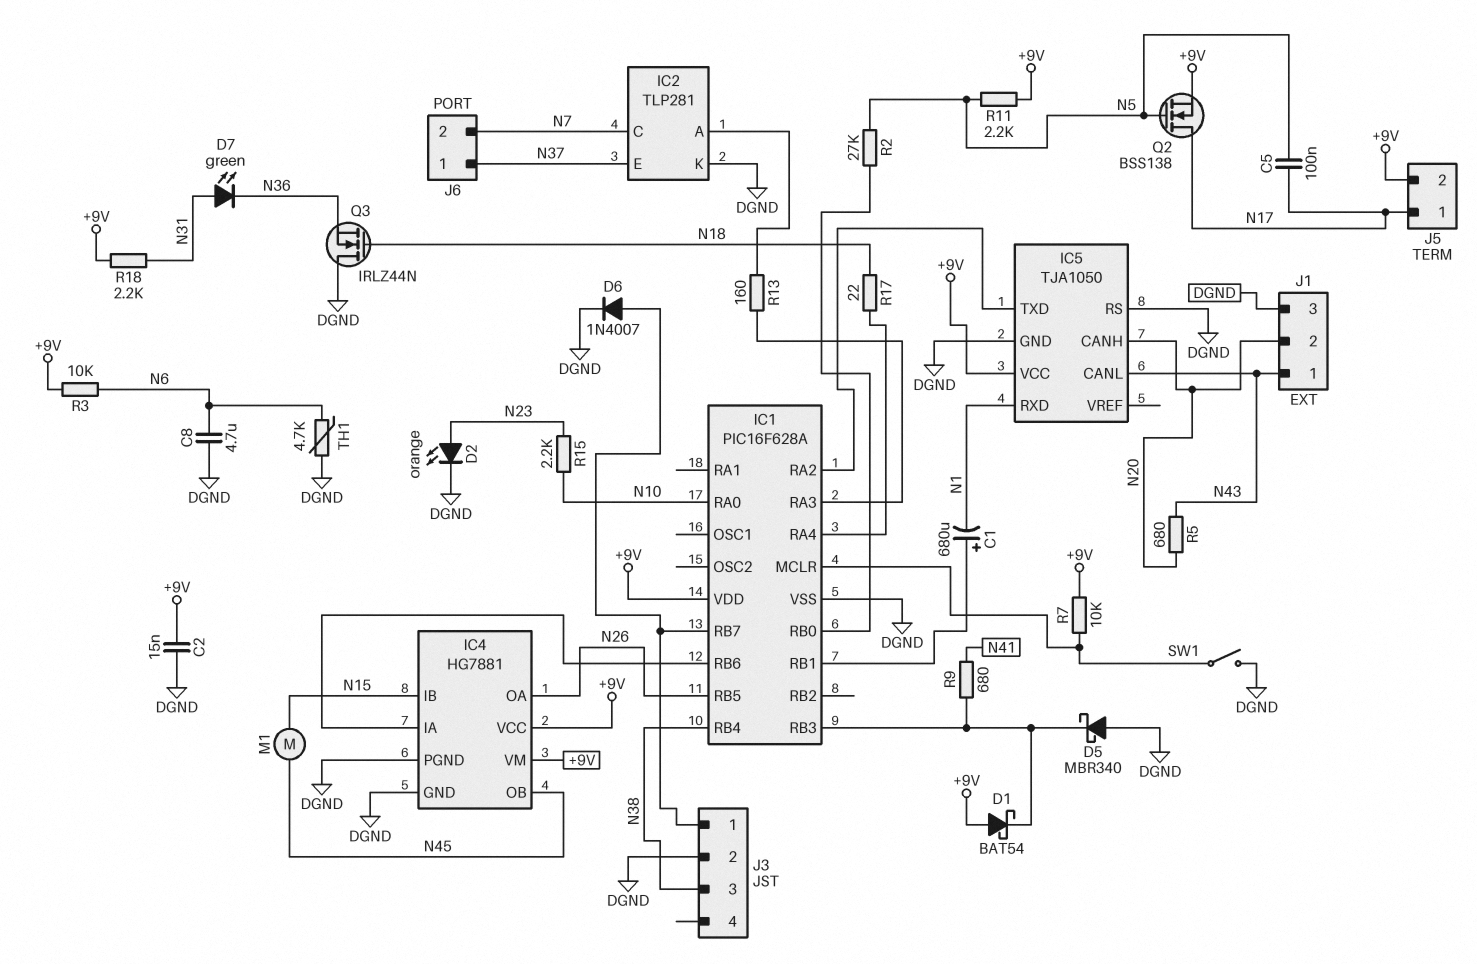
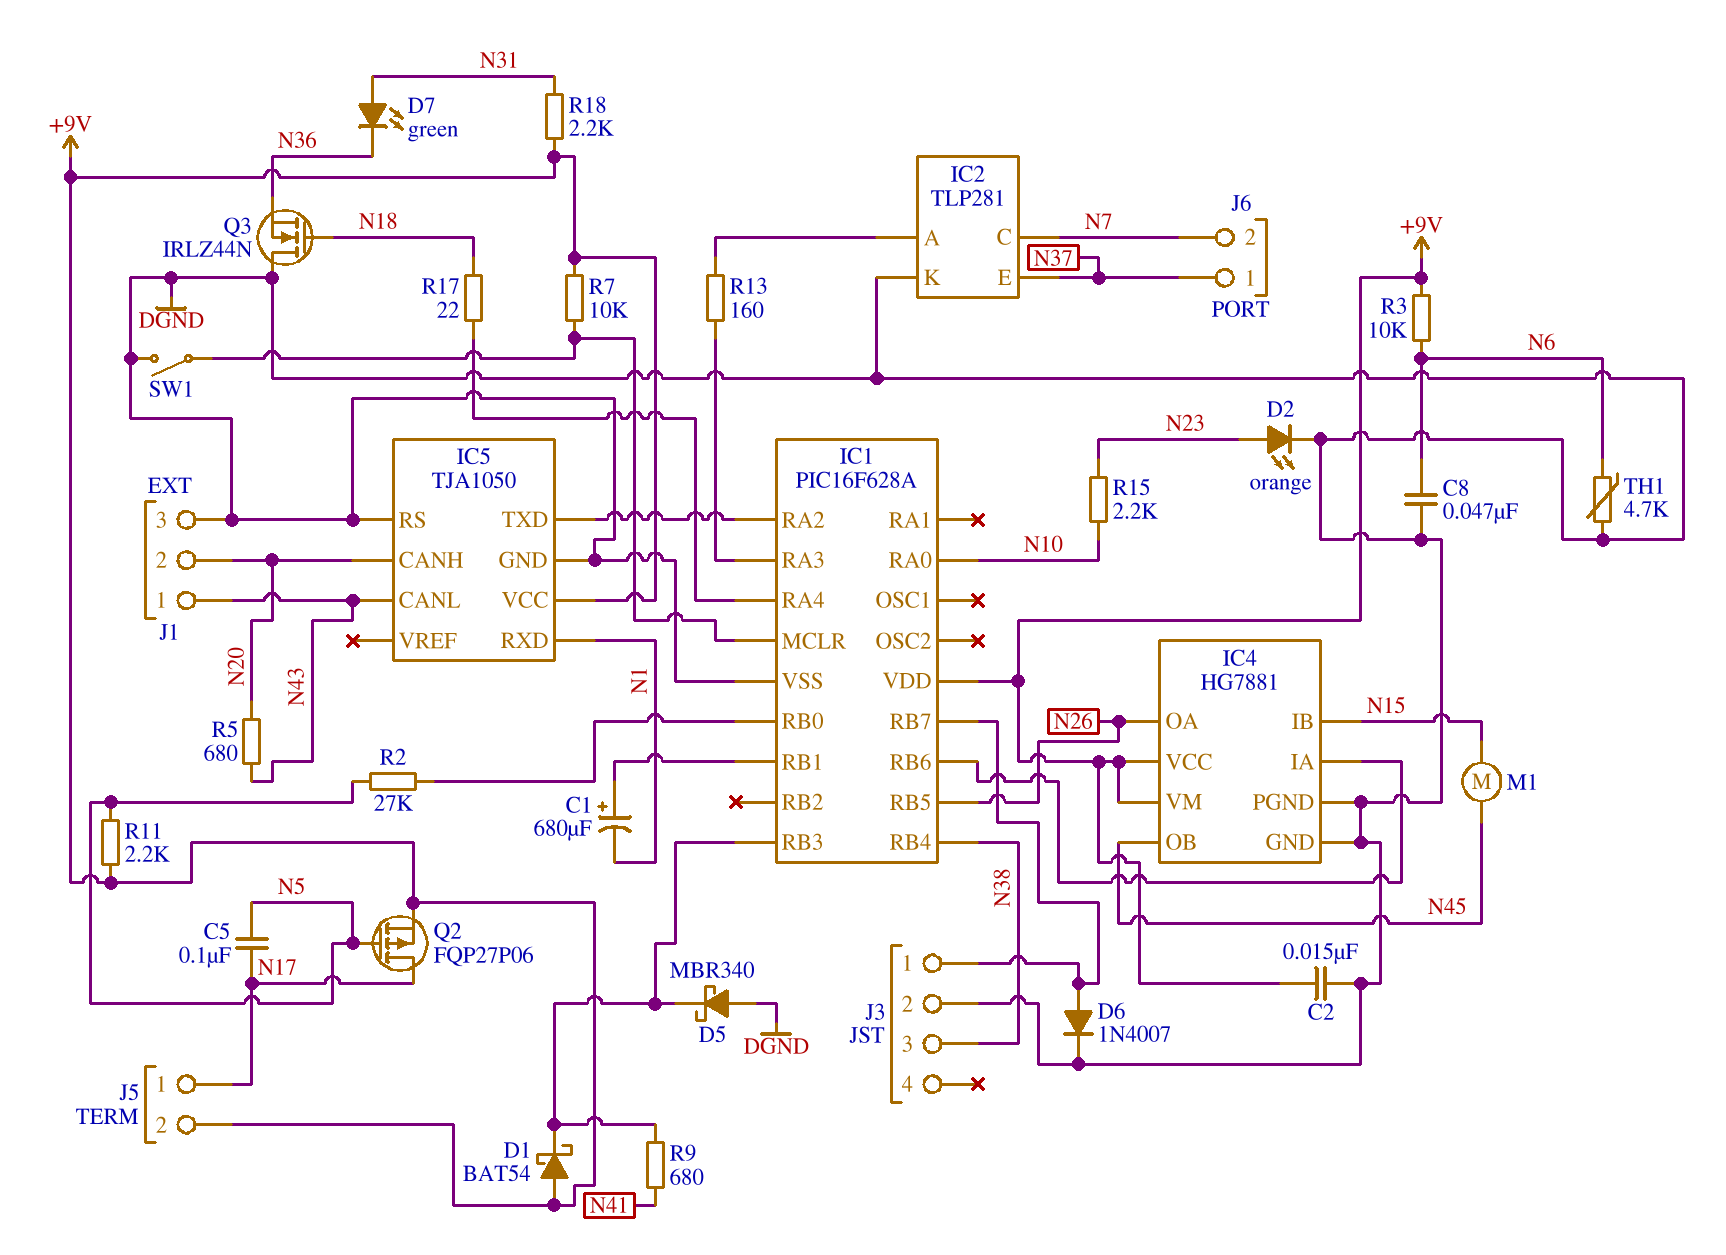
C8: 4.7uF (DGND, N6) -> 47nF (DGND, N6)
Q2: NMOS BSS138 (G N5, D N17, S +9V) -> PMOS FQP27P06 (G N5, D N17, S +9V)

